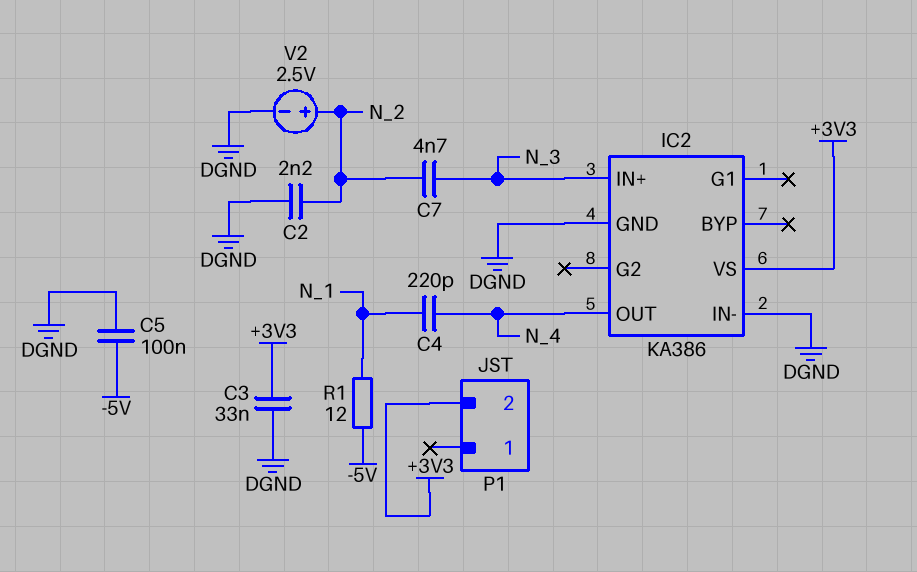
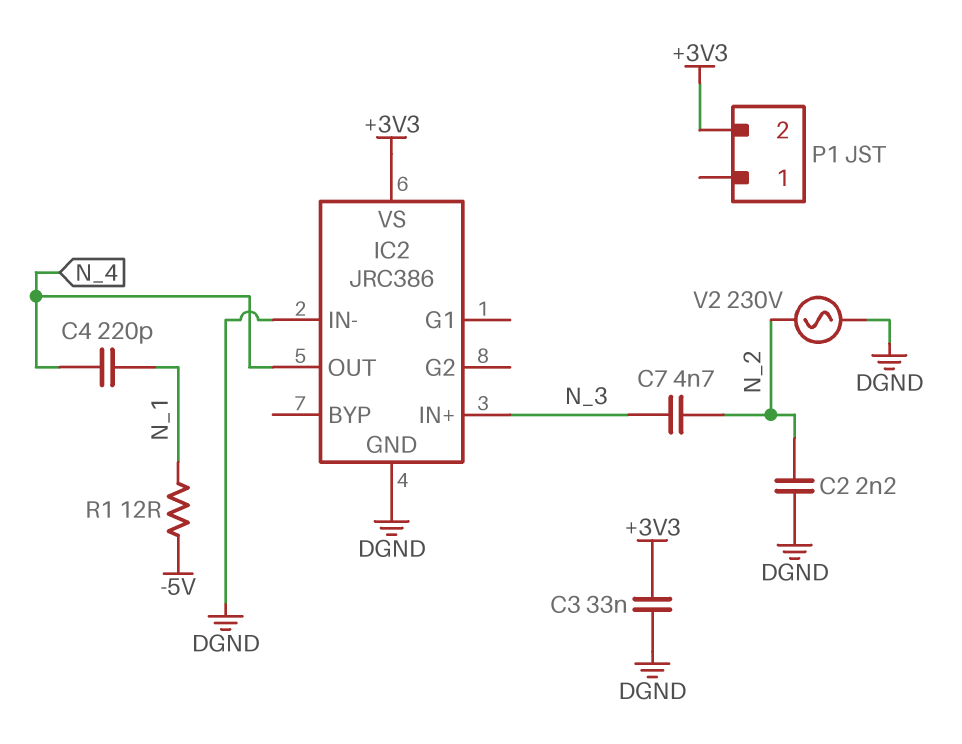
C5: 100nF (-5V, DGND) -> none
IC2: KA386 -> JRC386
V2: 2.5V (plus N_2, minus DGND) -> AC 230V (DGND, N_2)

